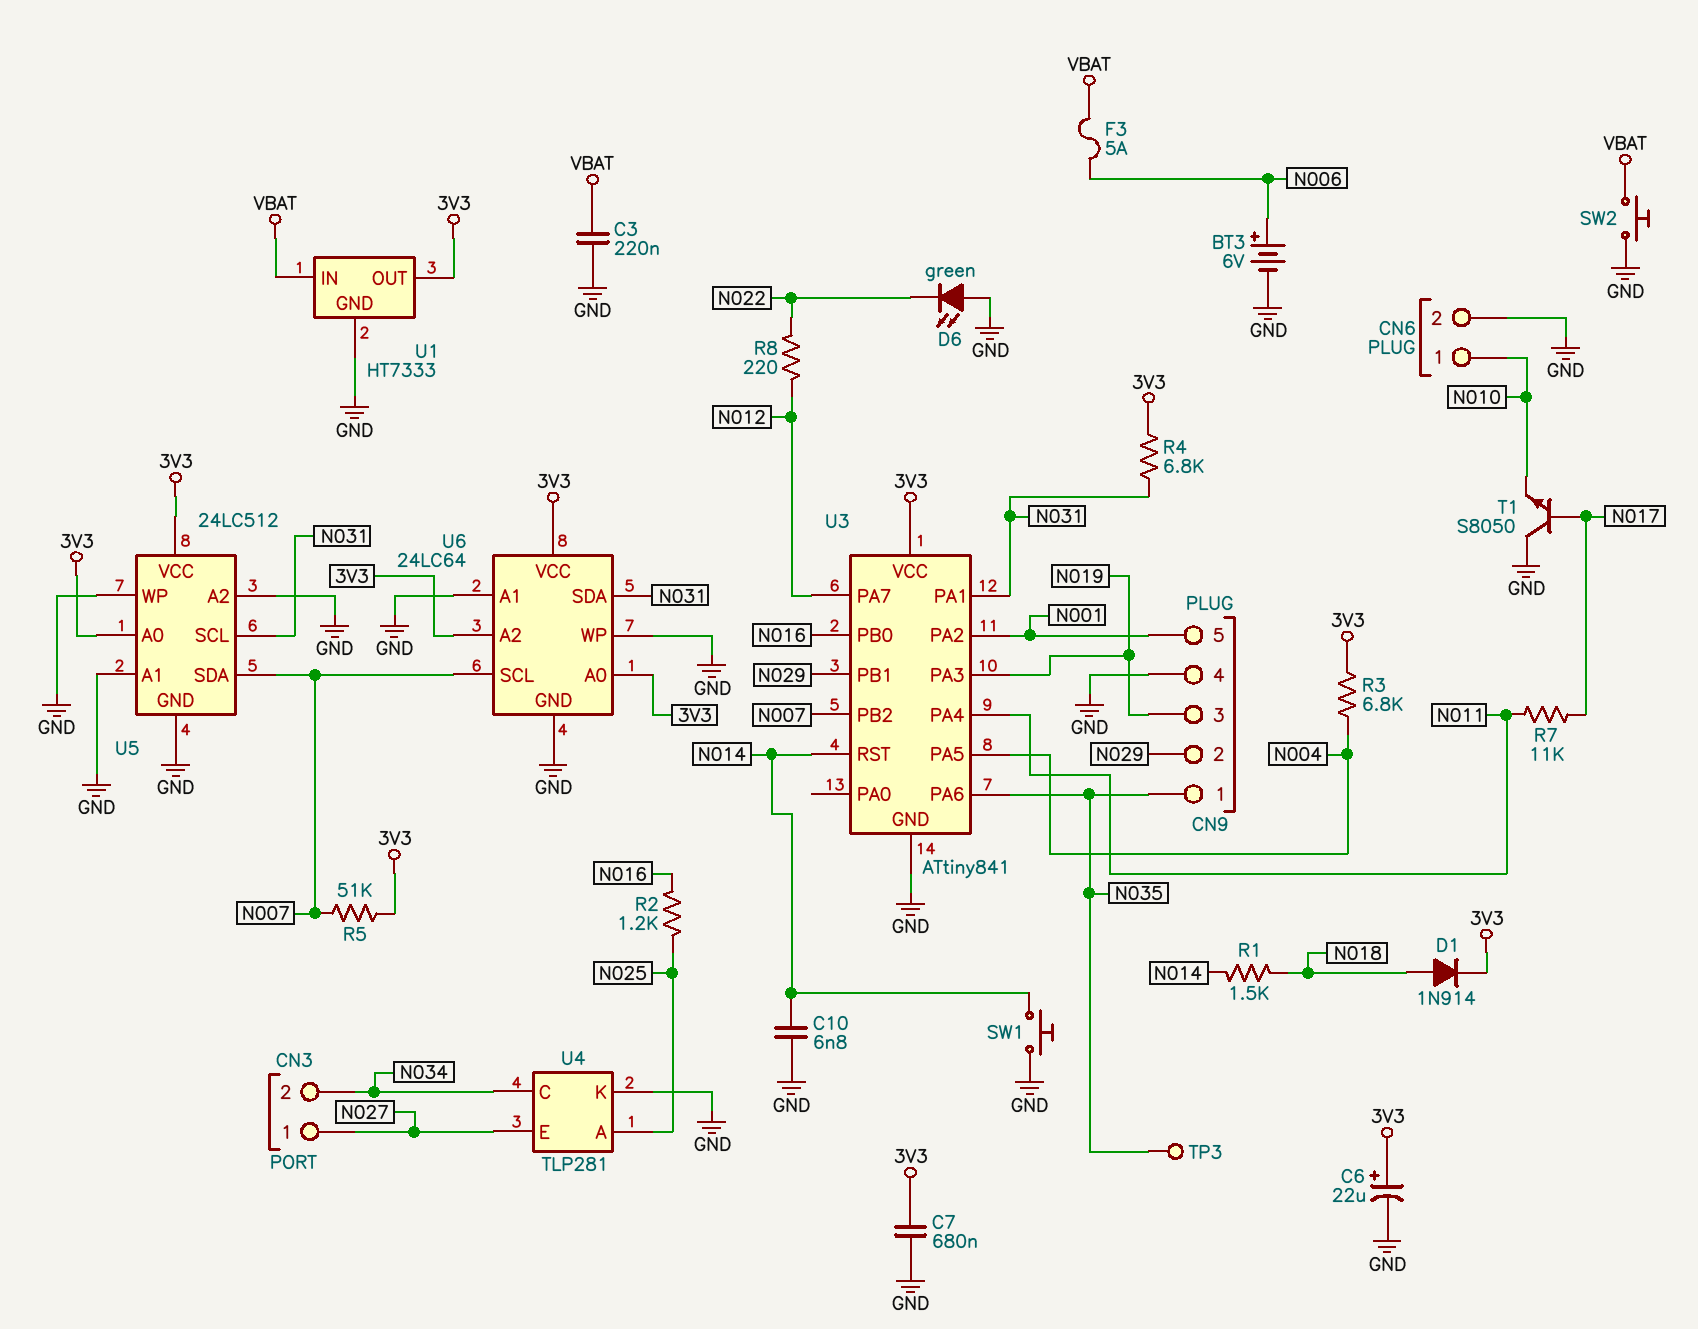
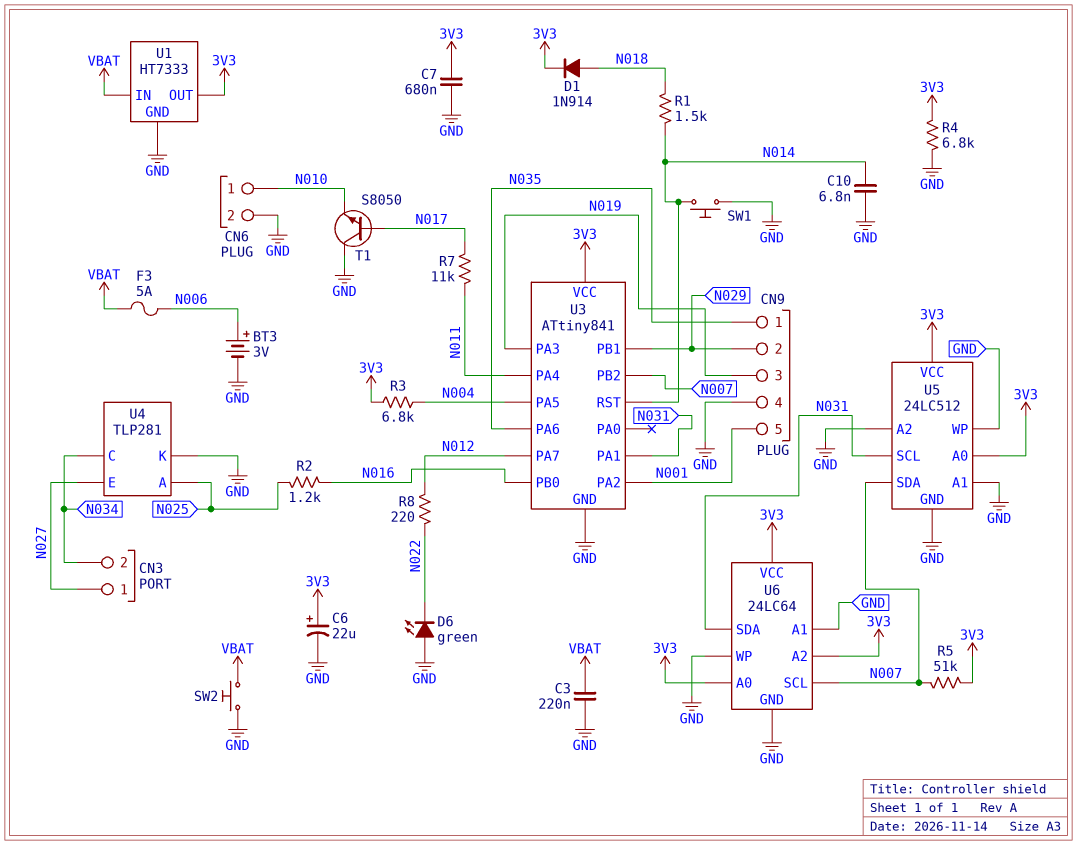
BT3: 6V (plus N006, minus GND) -> 3V (plus N006, minus GND)
R4: 6.8k (3V3, N031) -> 6.8k (3V3, GND)
TP3: test point (N035) -> none

